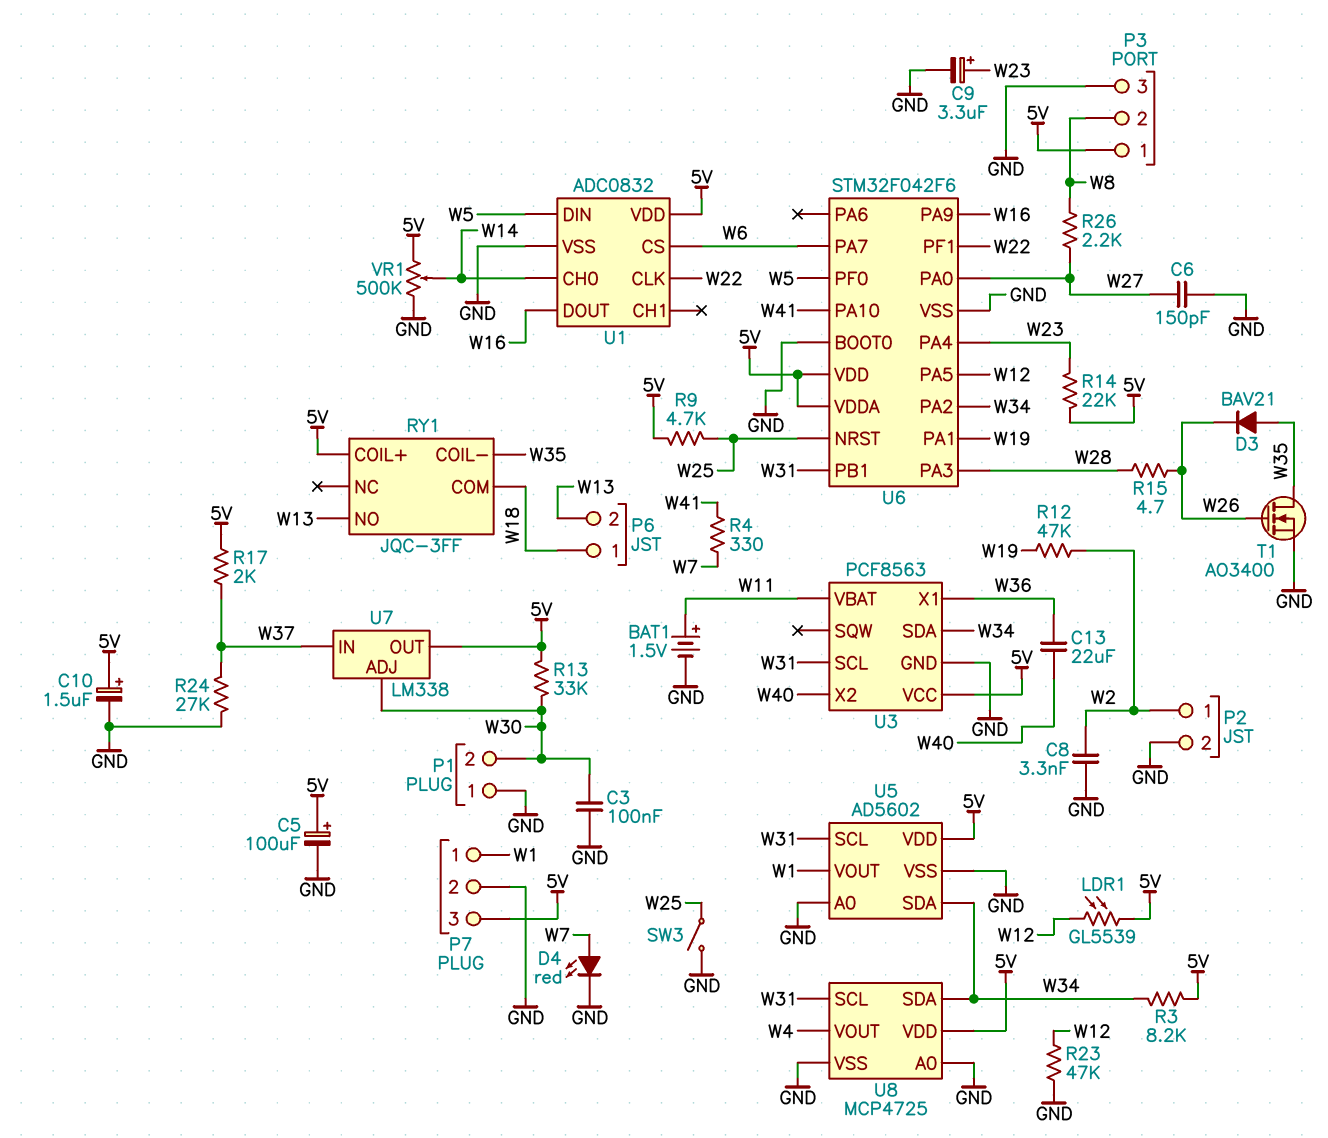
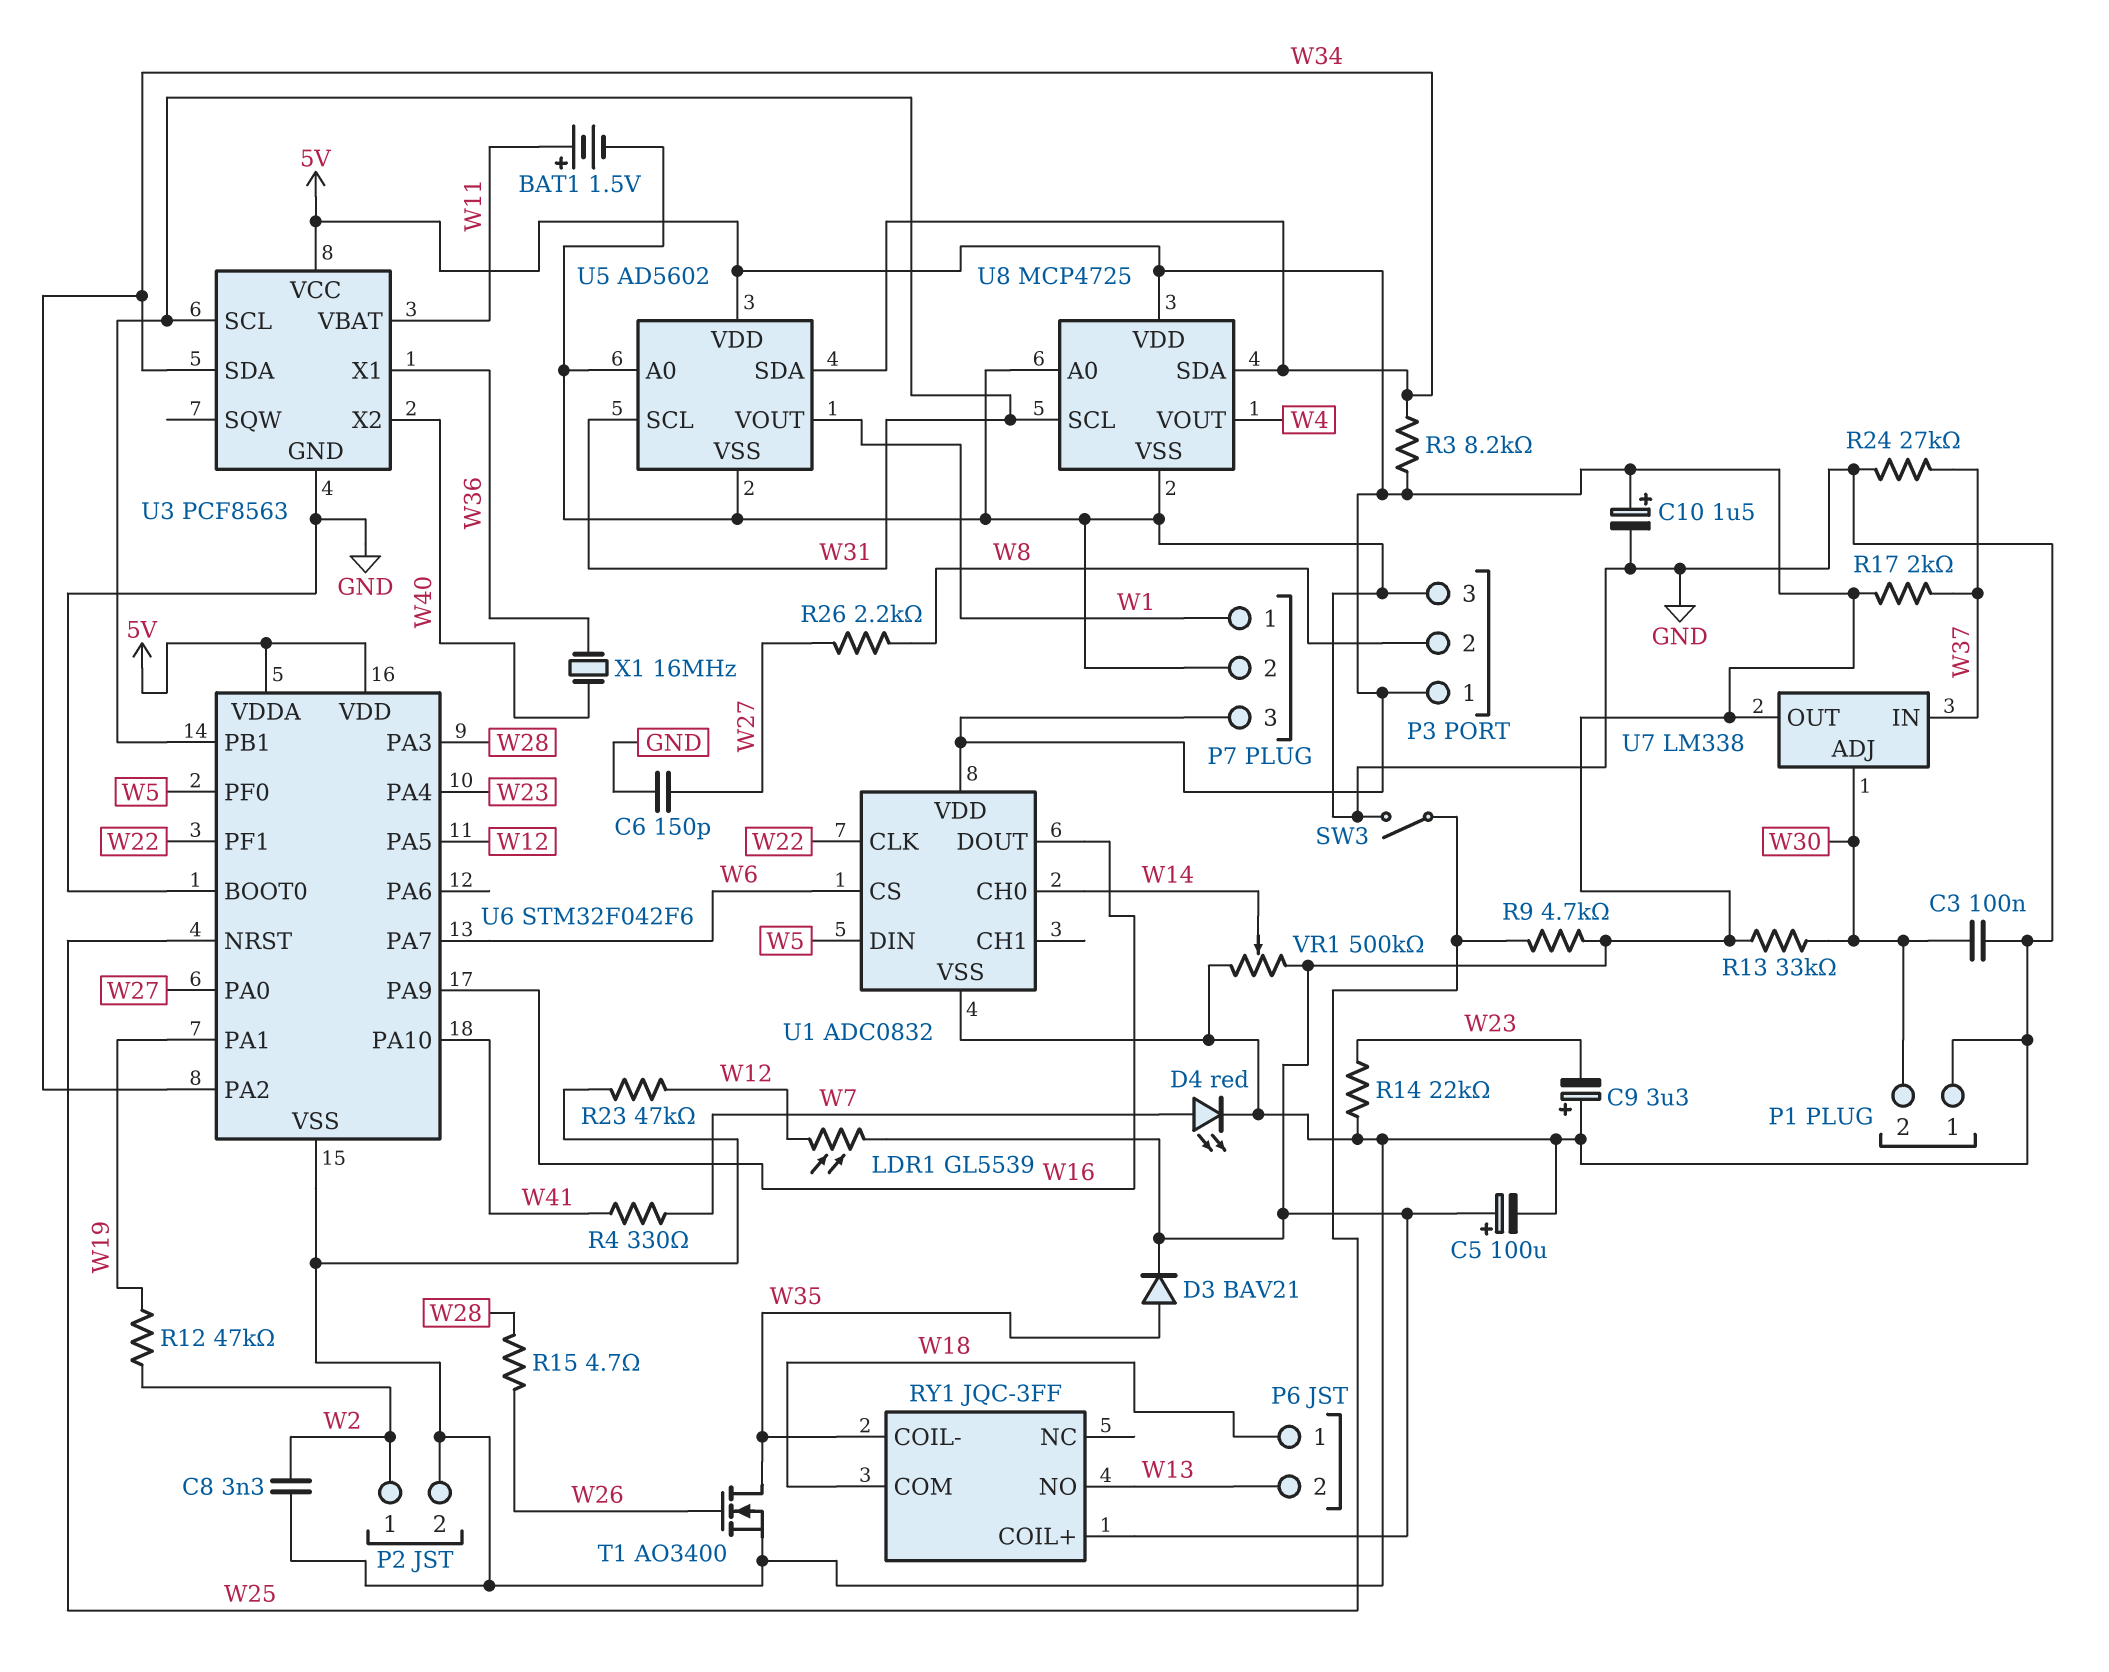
C9: 3.3uF (plus W23, minus GND) -> 3.3uF (plus GND, minus W23)
C13: 22uF (W36, W40) -> none
D3: diode BAV21 (A W35, K W26) -> diode BAV21 (A W35, K 5V)
R14: 22k (5V, W23) -> 22k (GND, W23)
X1: none -> 16MHz (W36, W40)

